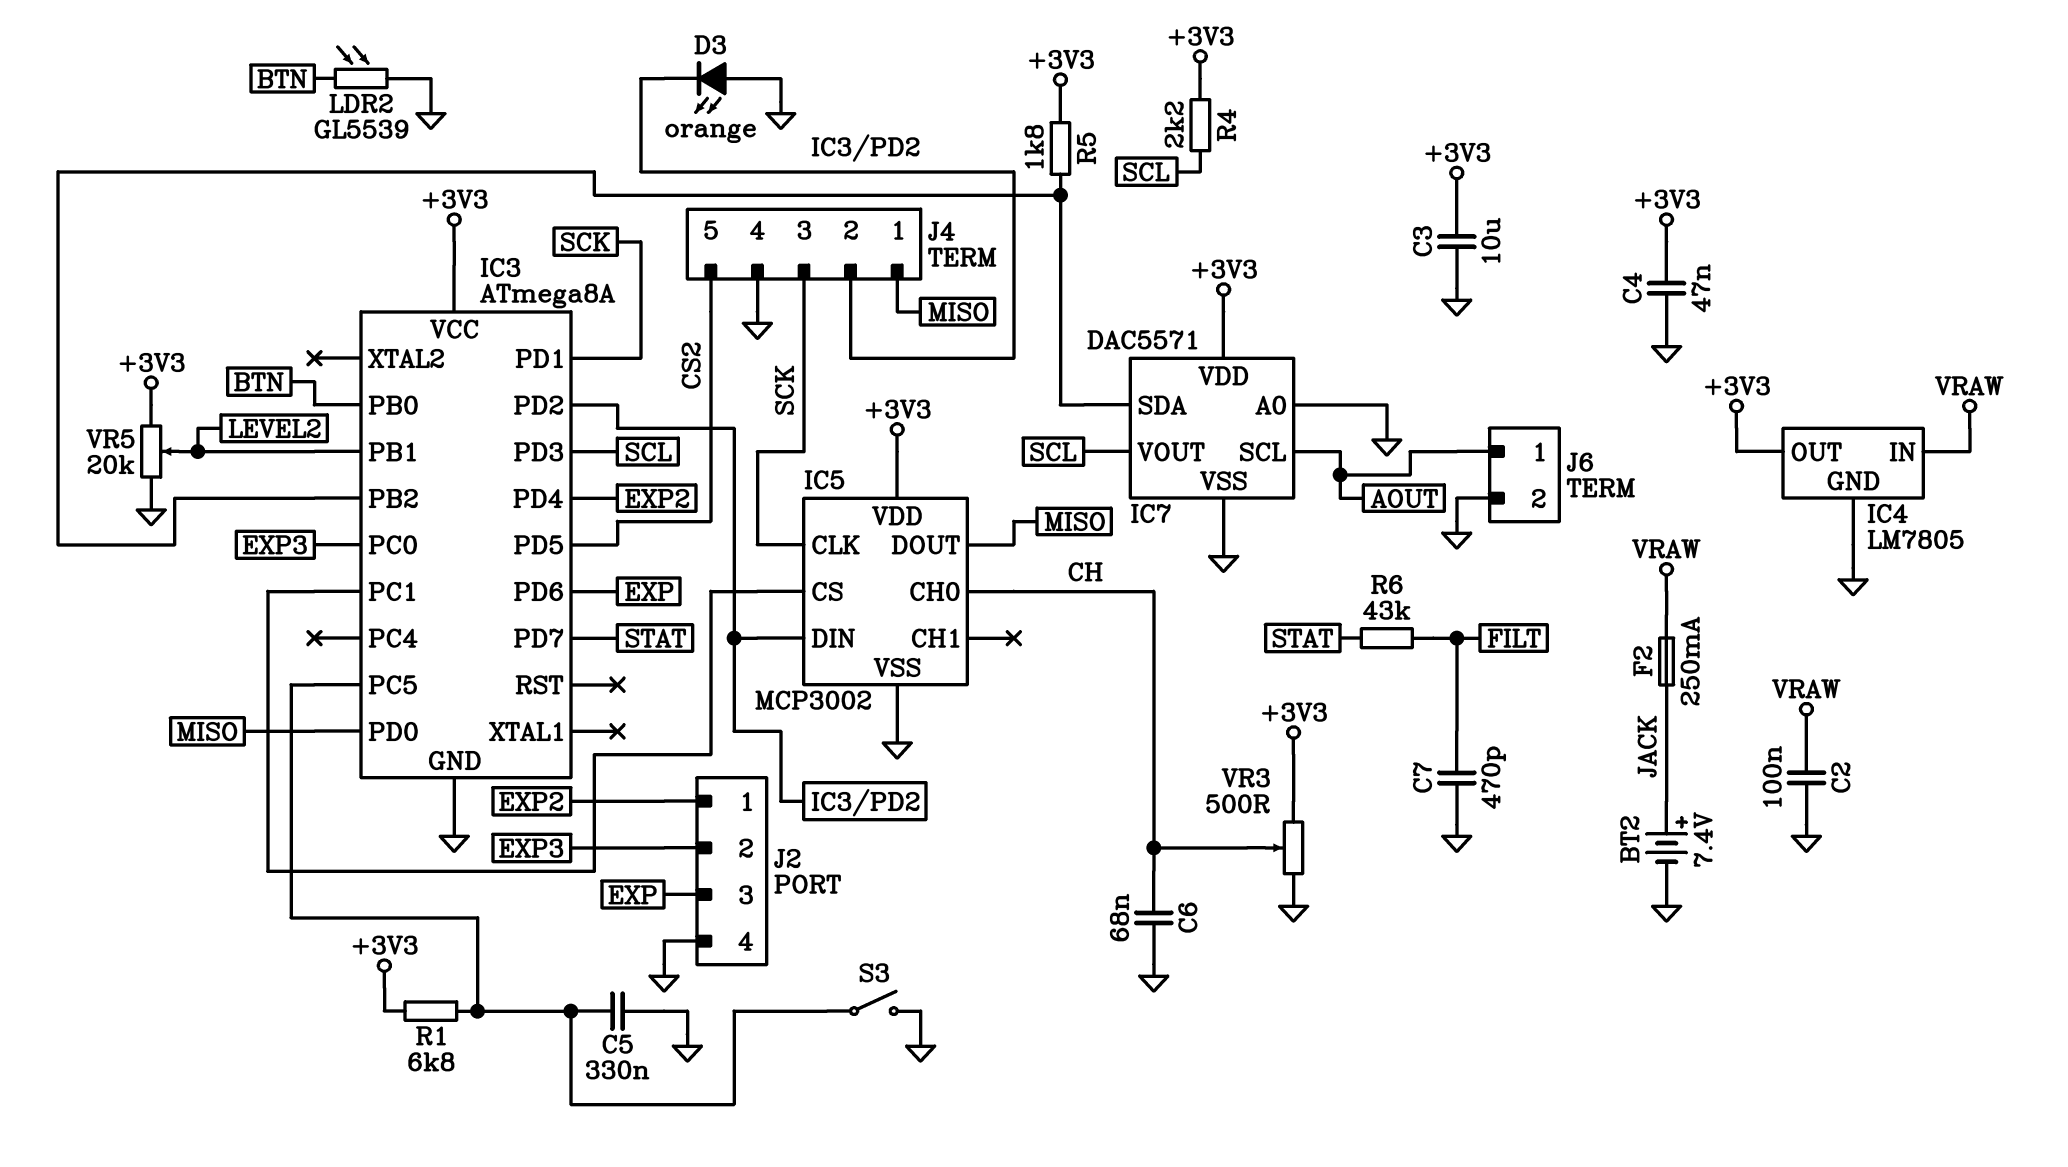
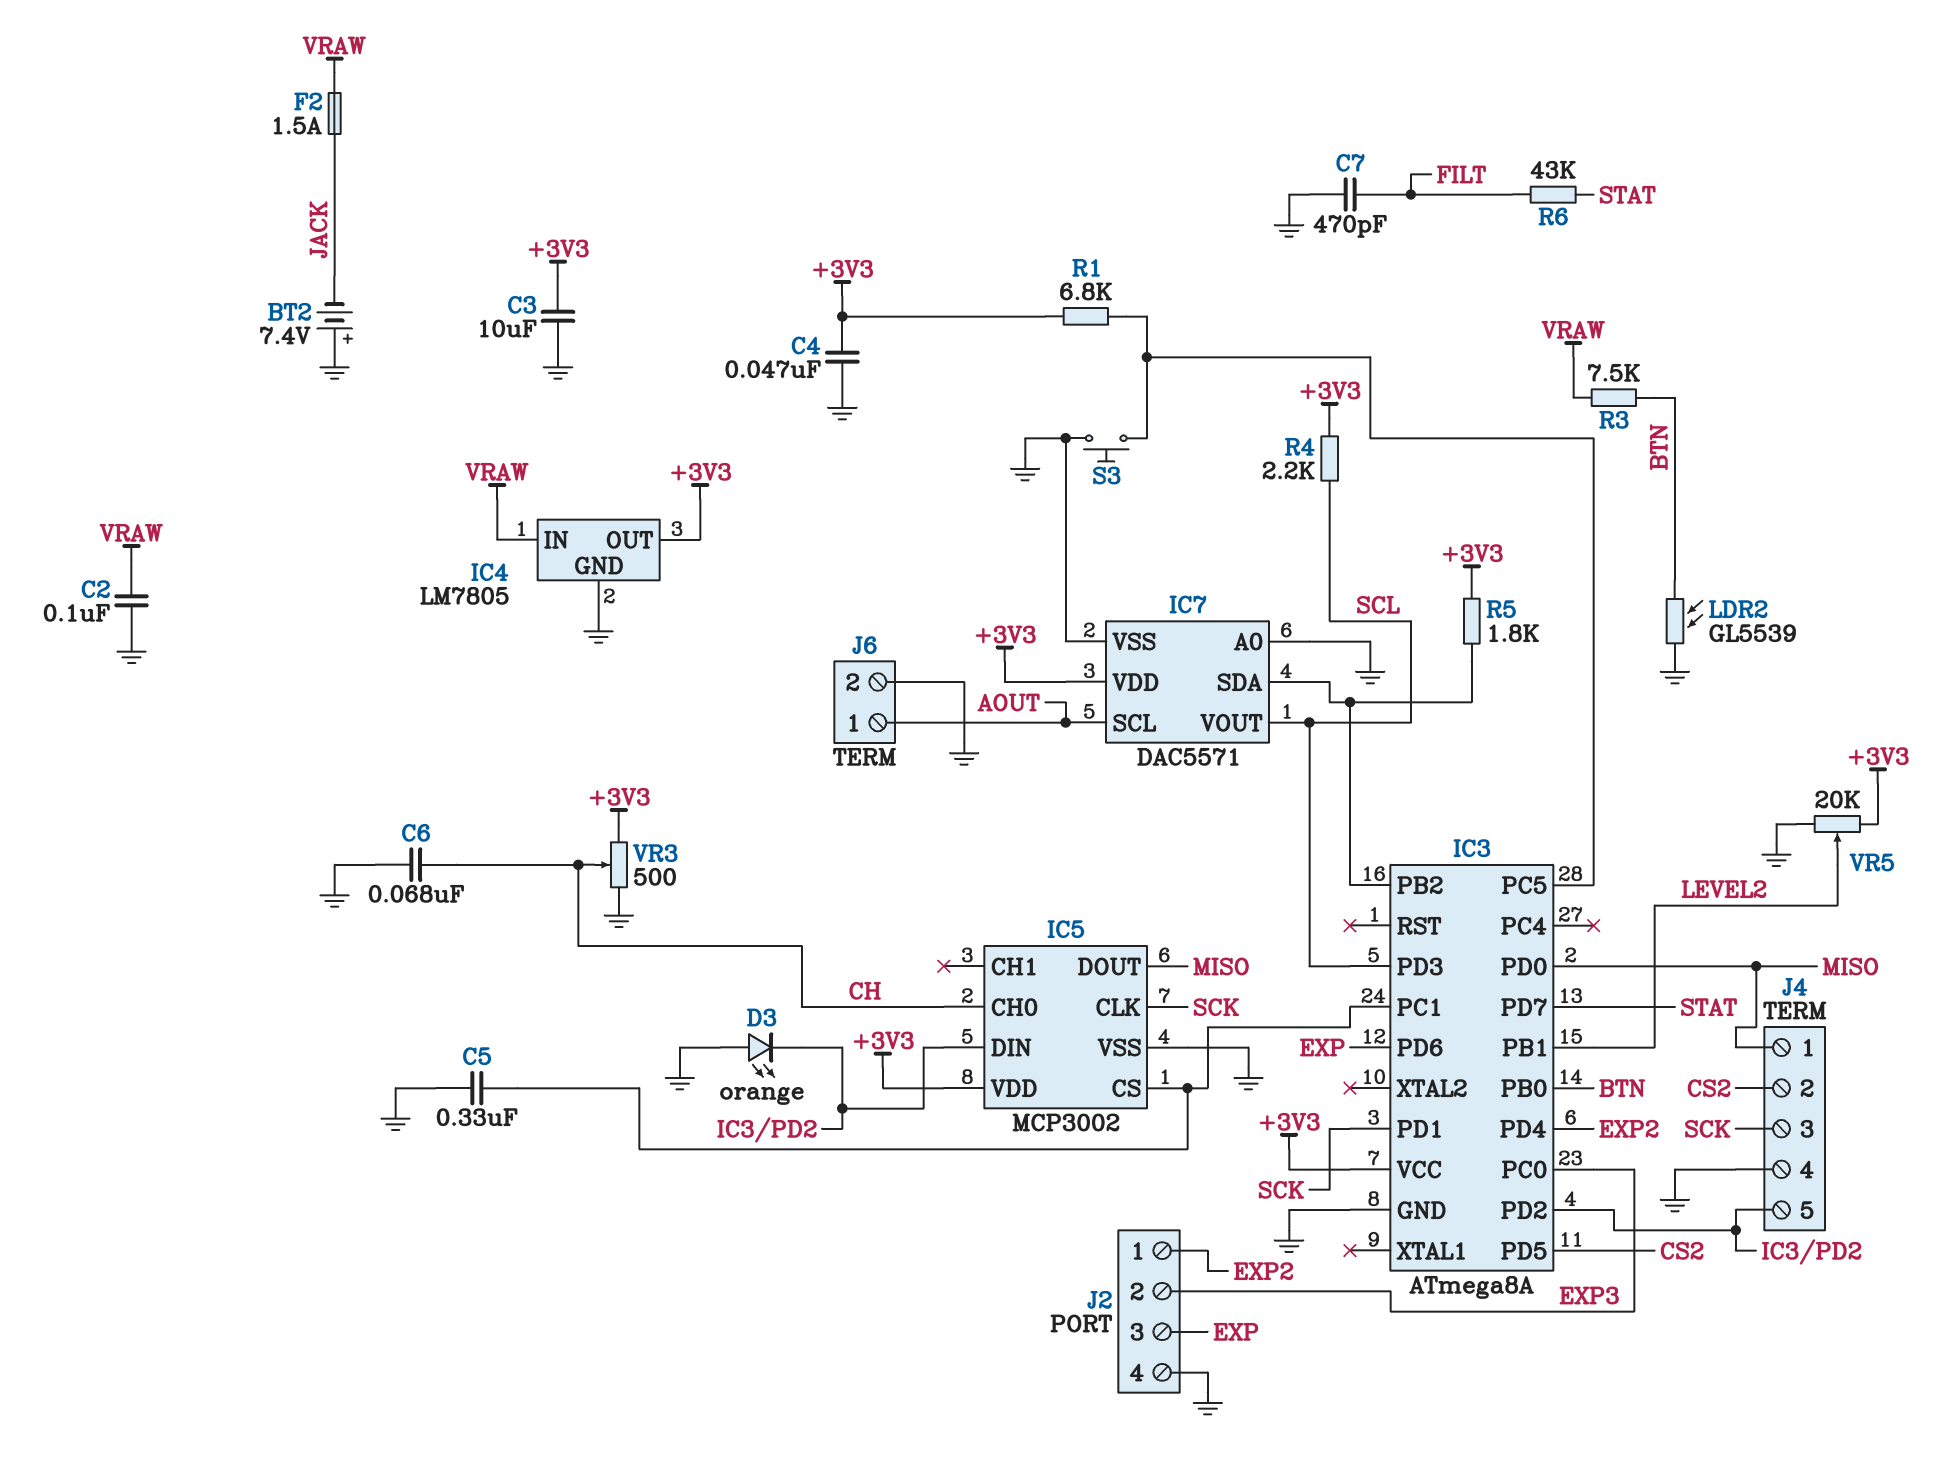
BT2: 7.4V (plus JACK, minus GND) -> 7.4V (plus GND, minus JACK)
C5: 330nF (GND, IC3/PC5) -> 330nF (GND, IC3/PC1)
F2: 250mA (JACK, VRAW) -> 1.5A (JACK, VRAW)
J4 pin 2: IC3/PD2 -> CS2
J4 pin 5: CS2 -> IC3/PD2
R3: none -> 7.5k (BTN, VRAW)
S3: switch (GND, IC3/PC5) -> button (GND, IC3/PC5)

